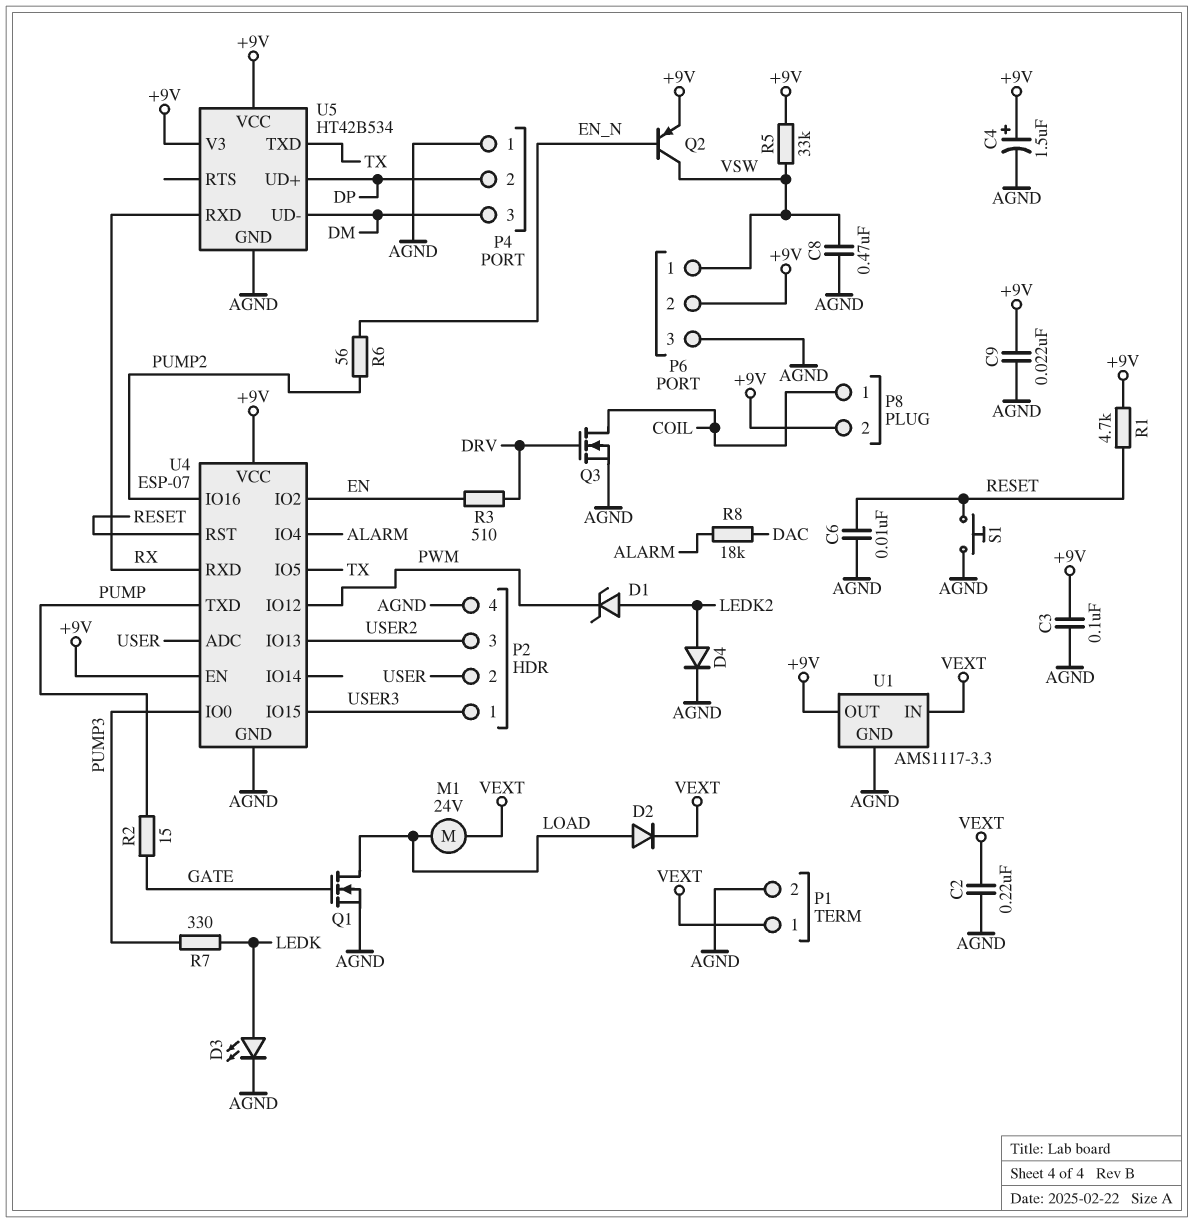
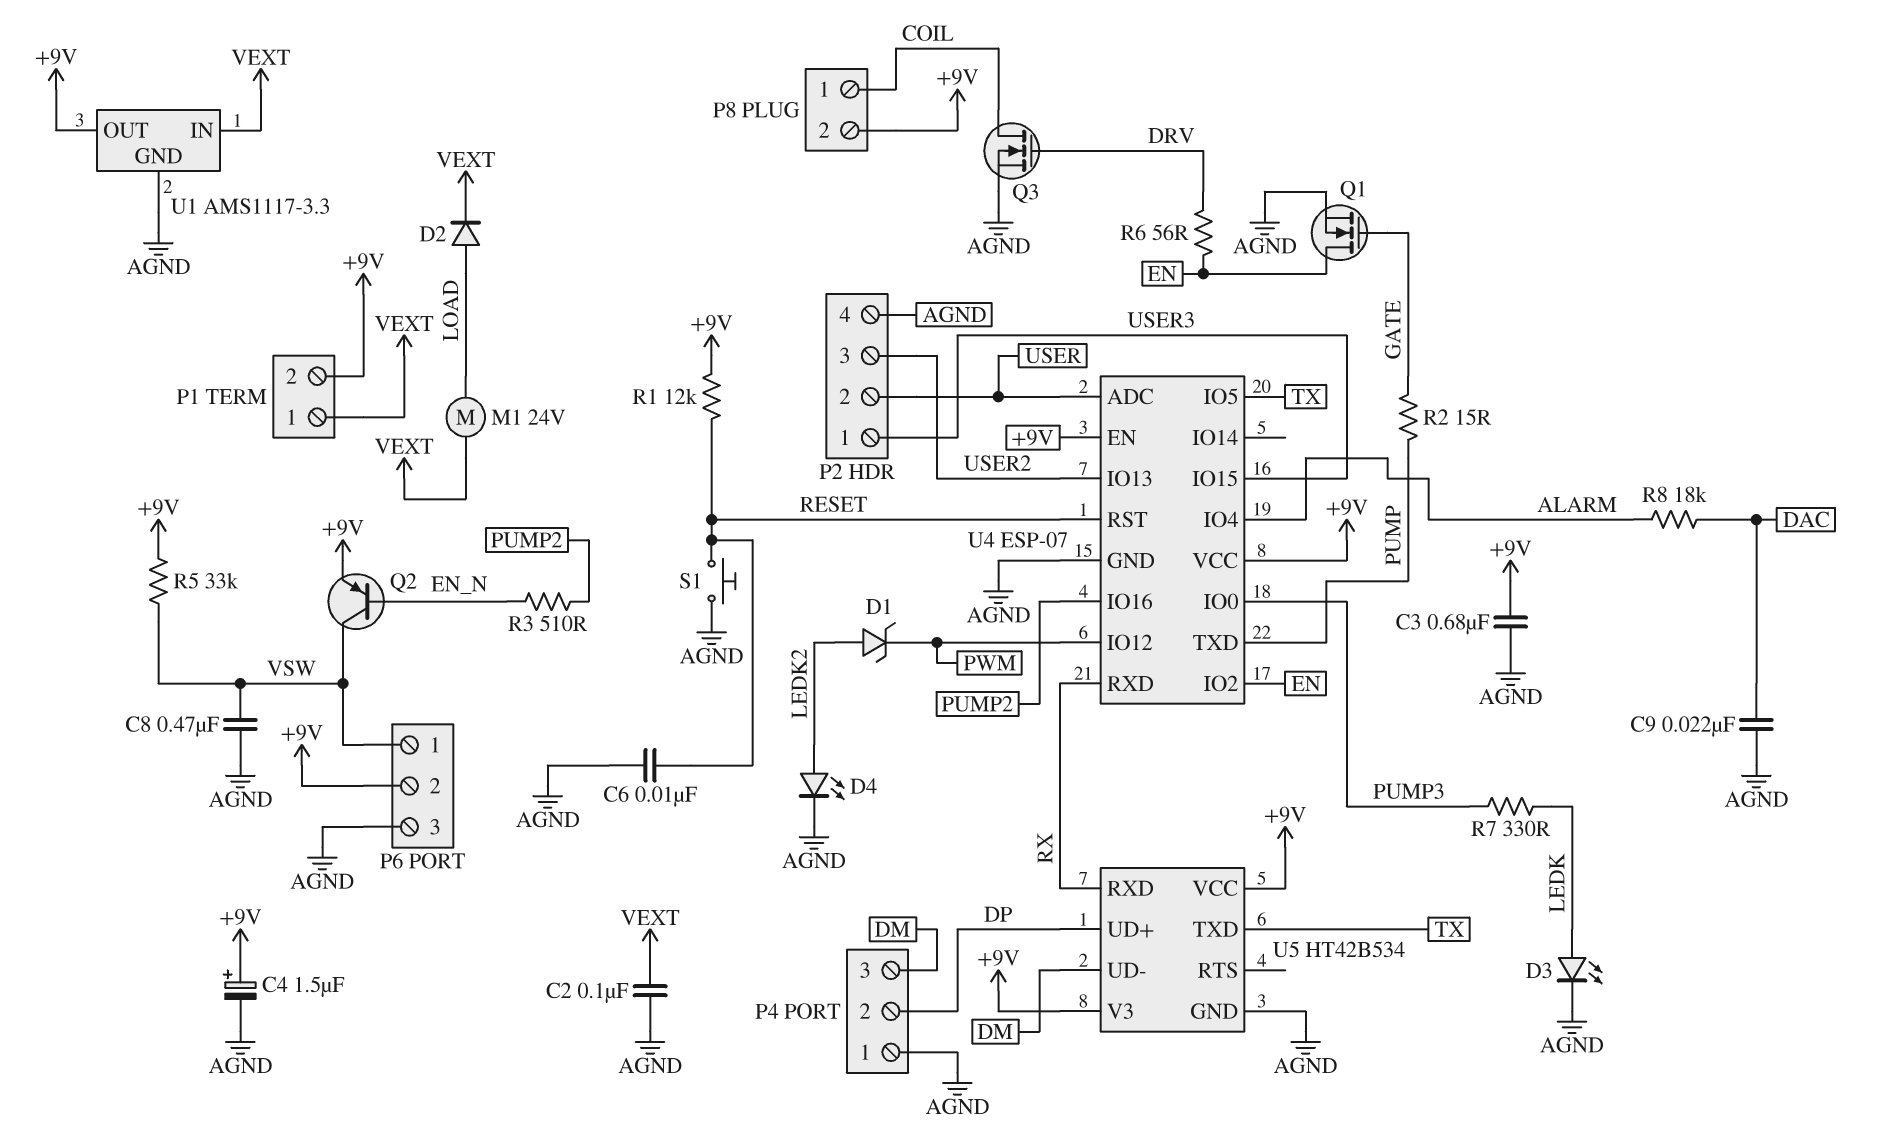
C2: 220nF (AGND, VEXT) -> 100nF (AGND, VEXT)
C3: 100nF (+9V, AGND) -> 680nF (+9V, AGND)
C9: 22nF (+9V, AGND) -> 22nF (AGND, DAC)
D4: diode (A LEDK2, K AGND) -> LED (A LEDK2, K AGND)
P1 pin 2: AGND -> +9V
Q1: NMOS (G GATE, D LOAD, S AGND) -> NMOS (G GATE, D EN, S AGND)
R1: 4.7k (+9V, RESET) -> 12k (+9V, RESET)
R3: 510 (DRV, EN) -> 510 (EN_N, PUMP2)
R6: 56 (EN_N, PUMP2) -> 56 (DRV, EN)

